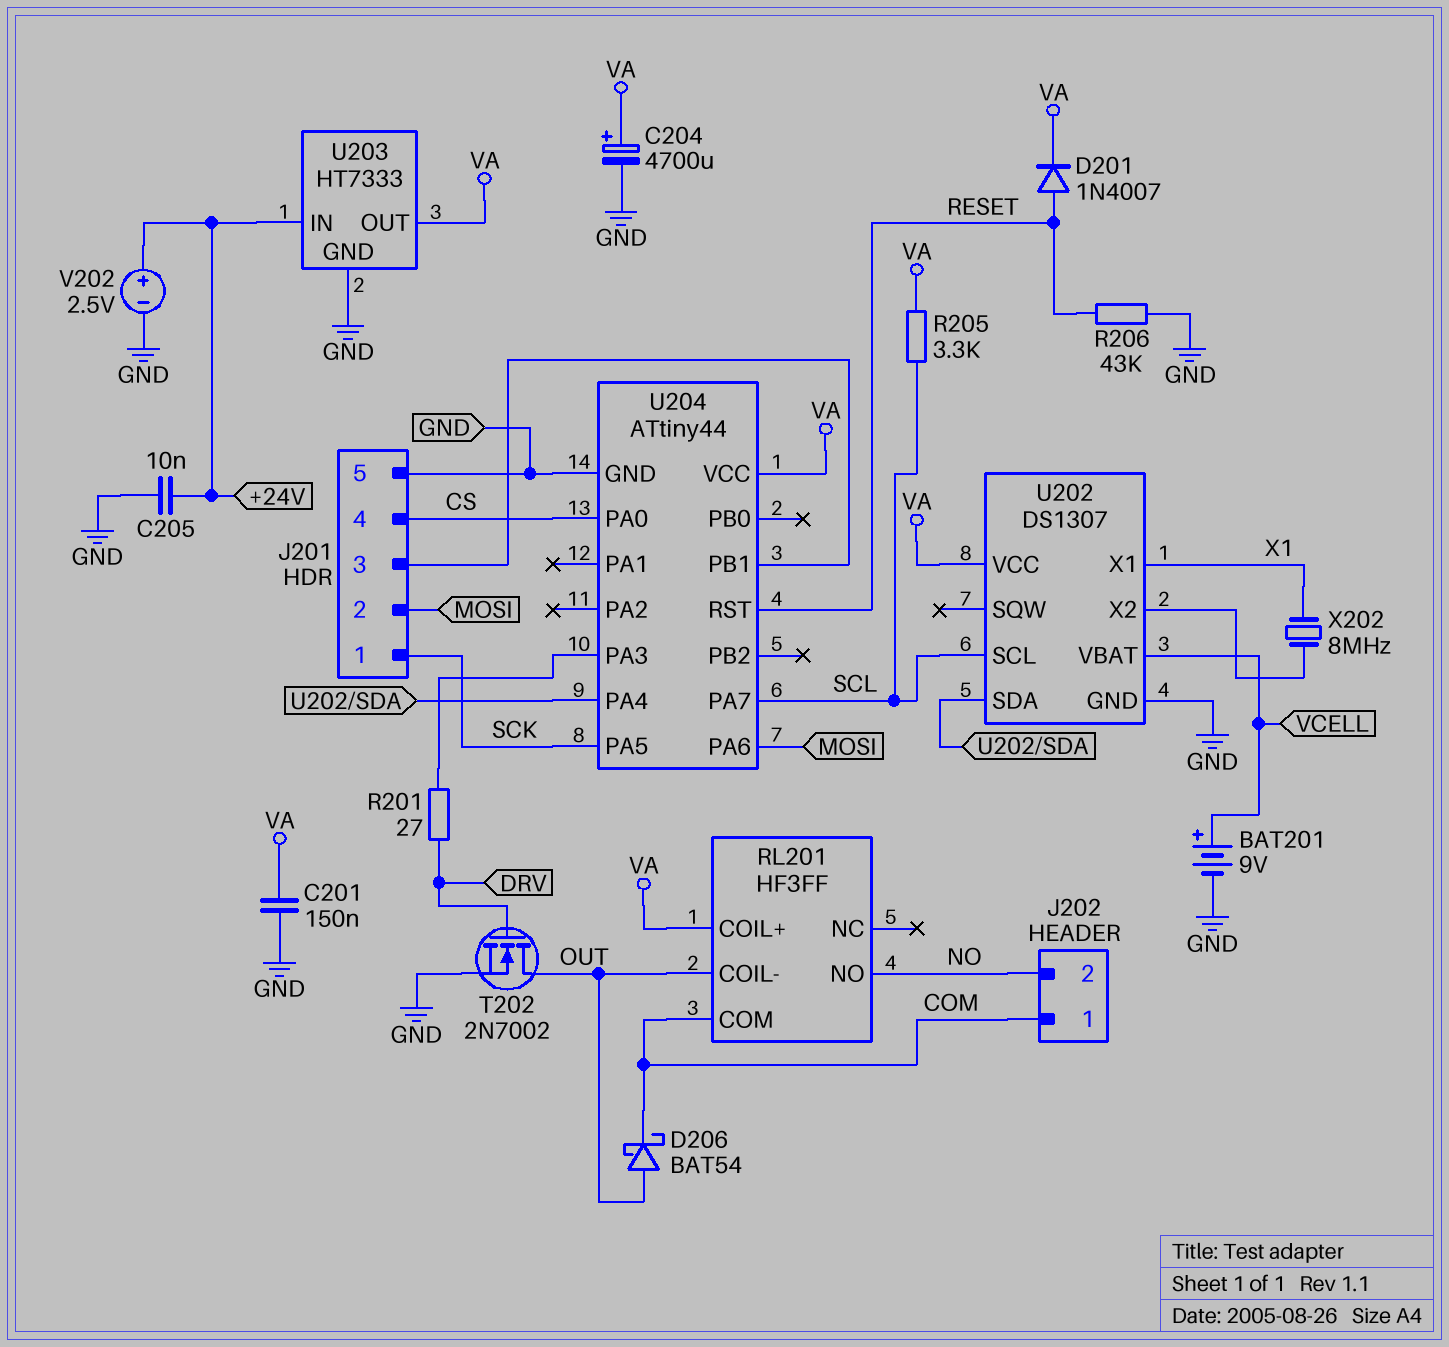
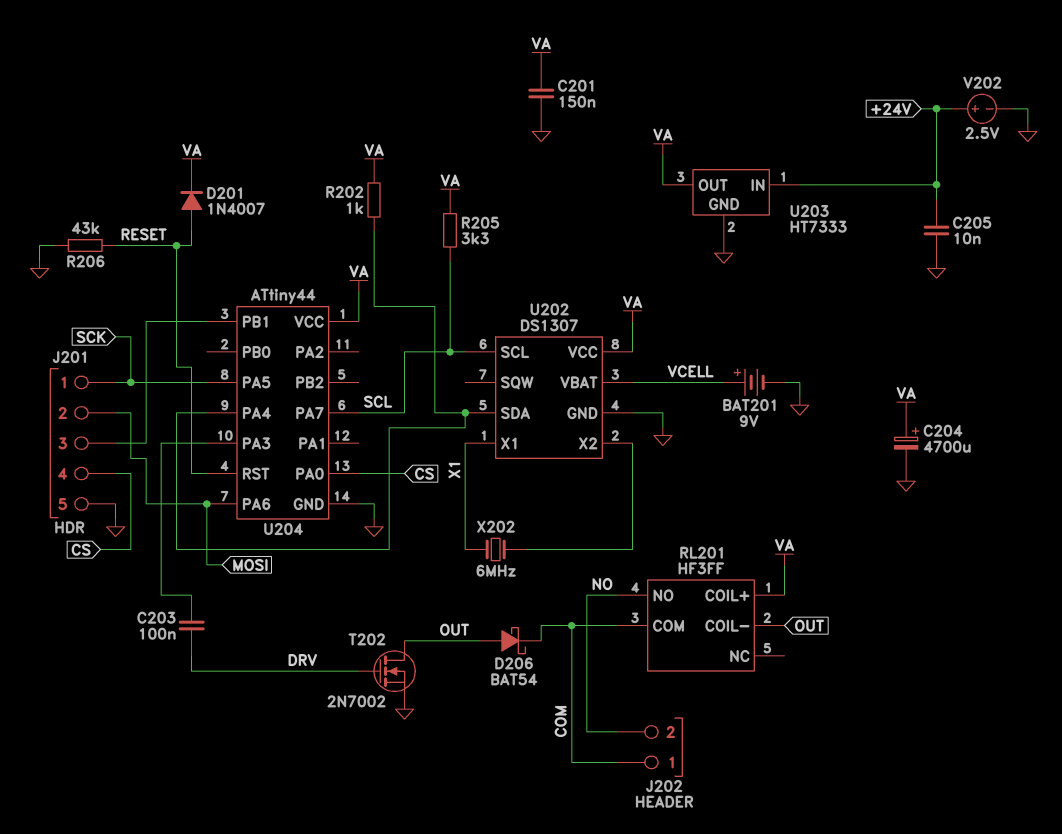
C203: none -> 100nF (DRV, U204/PA3)
R201: 27 (DRV, U204/PA3) -> none
R202: none -> 1k (U202/SDA, VA)
X202: 8MHz (U202/X2, X1) -> 6MHz (U202/X2, X1)

